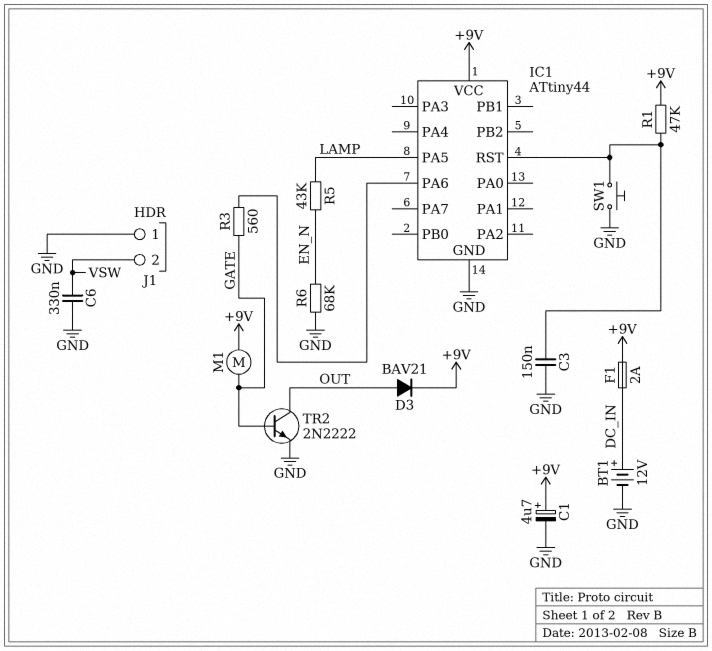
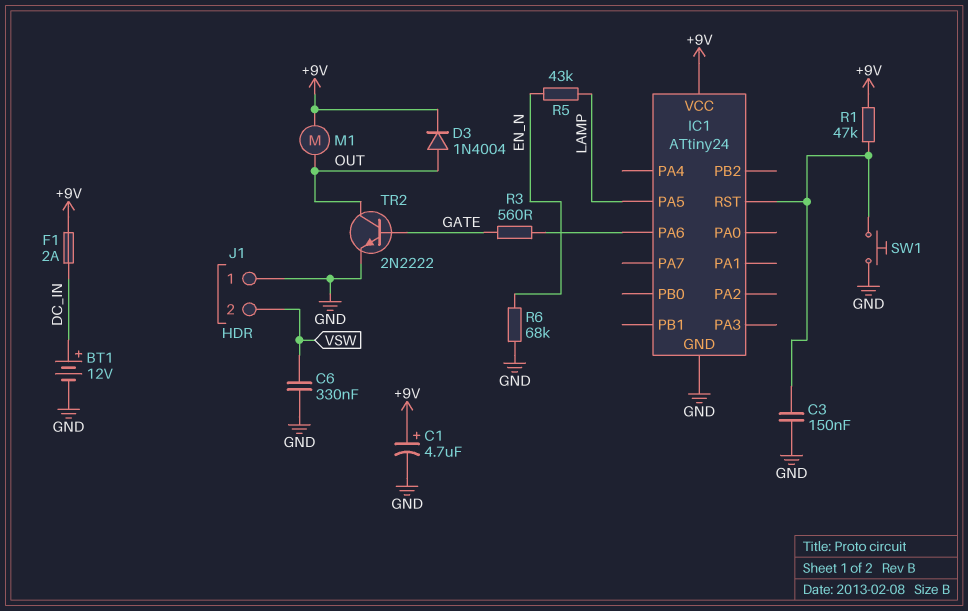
D3: diode BAV21 (A OUT, K +9V) -> diode 1N4004 (A OUT, K +9V)
IC1: ATtiny44 -> ATtiny24
M1: motor (+9V, GATE) -> motor (+9V, OUT)

